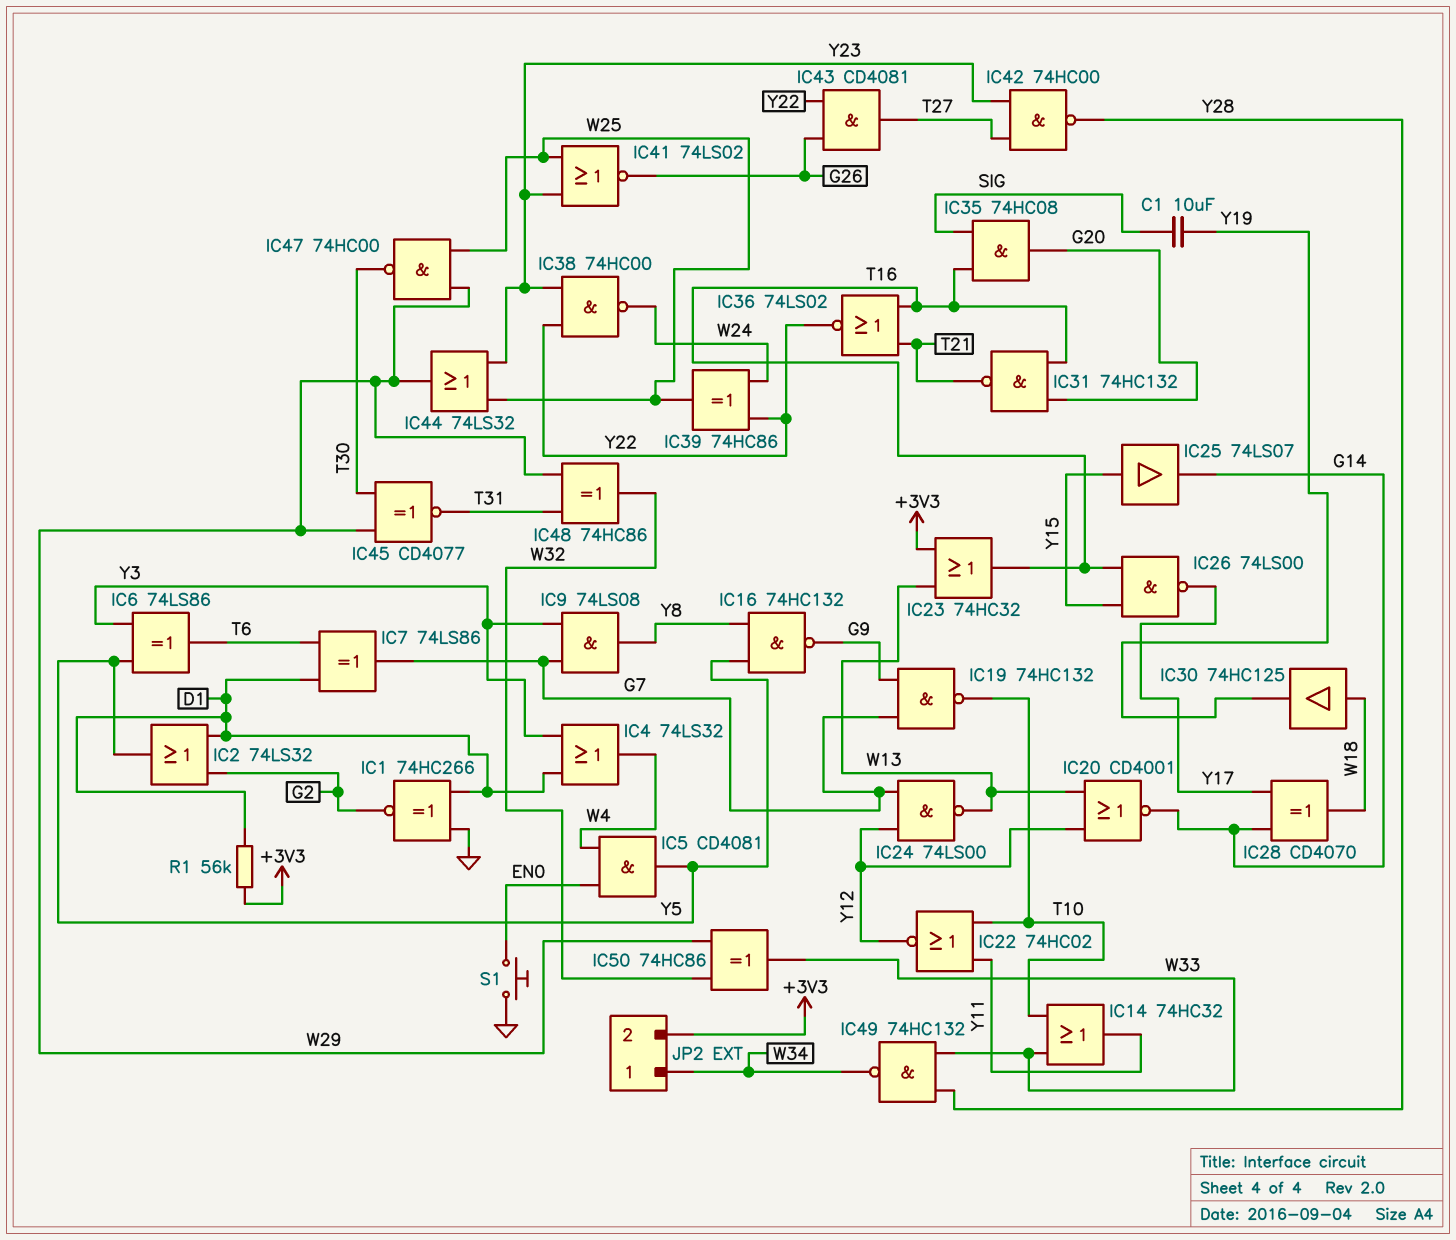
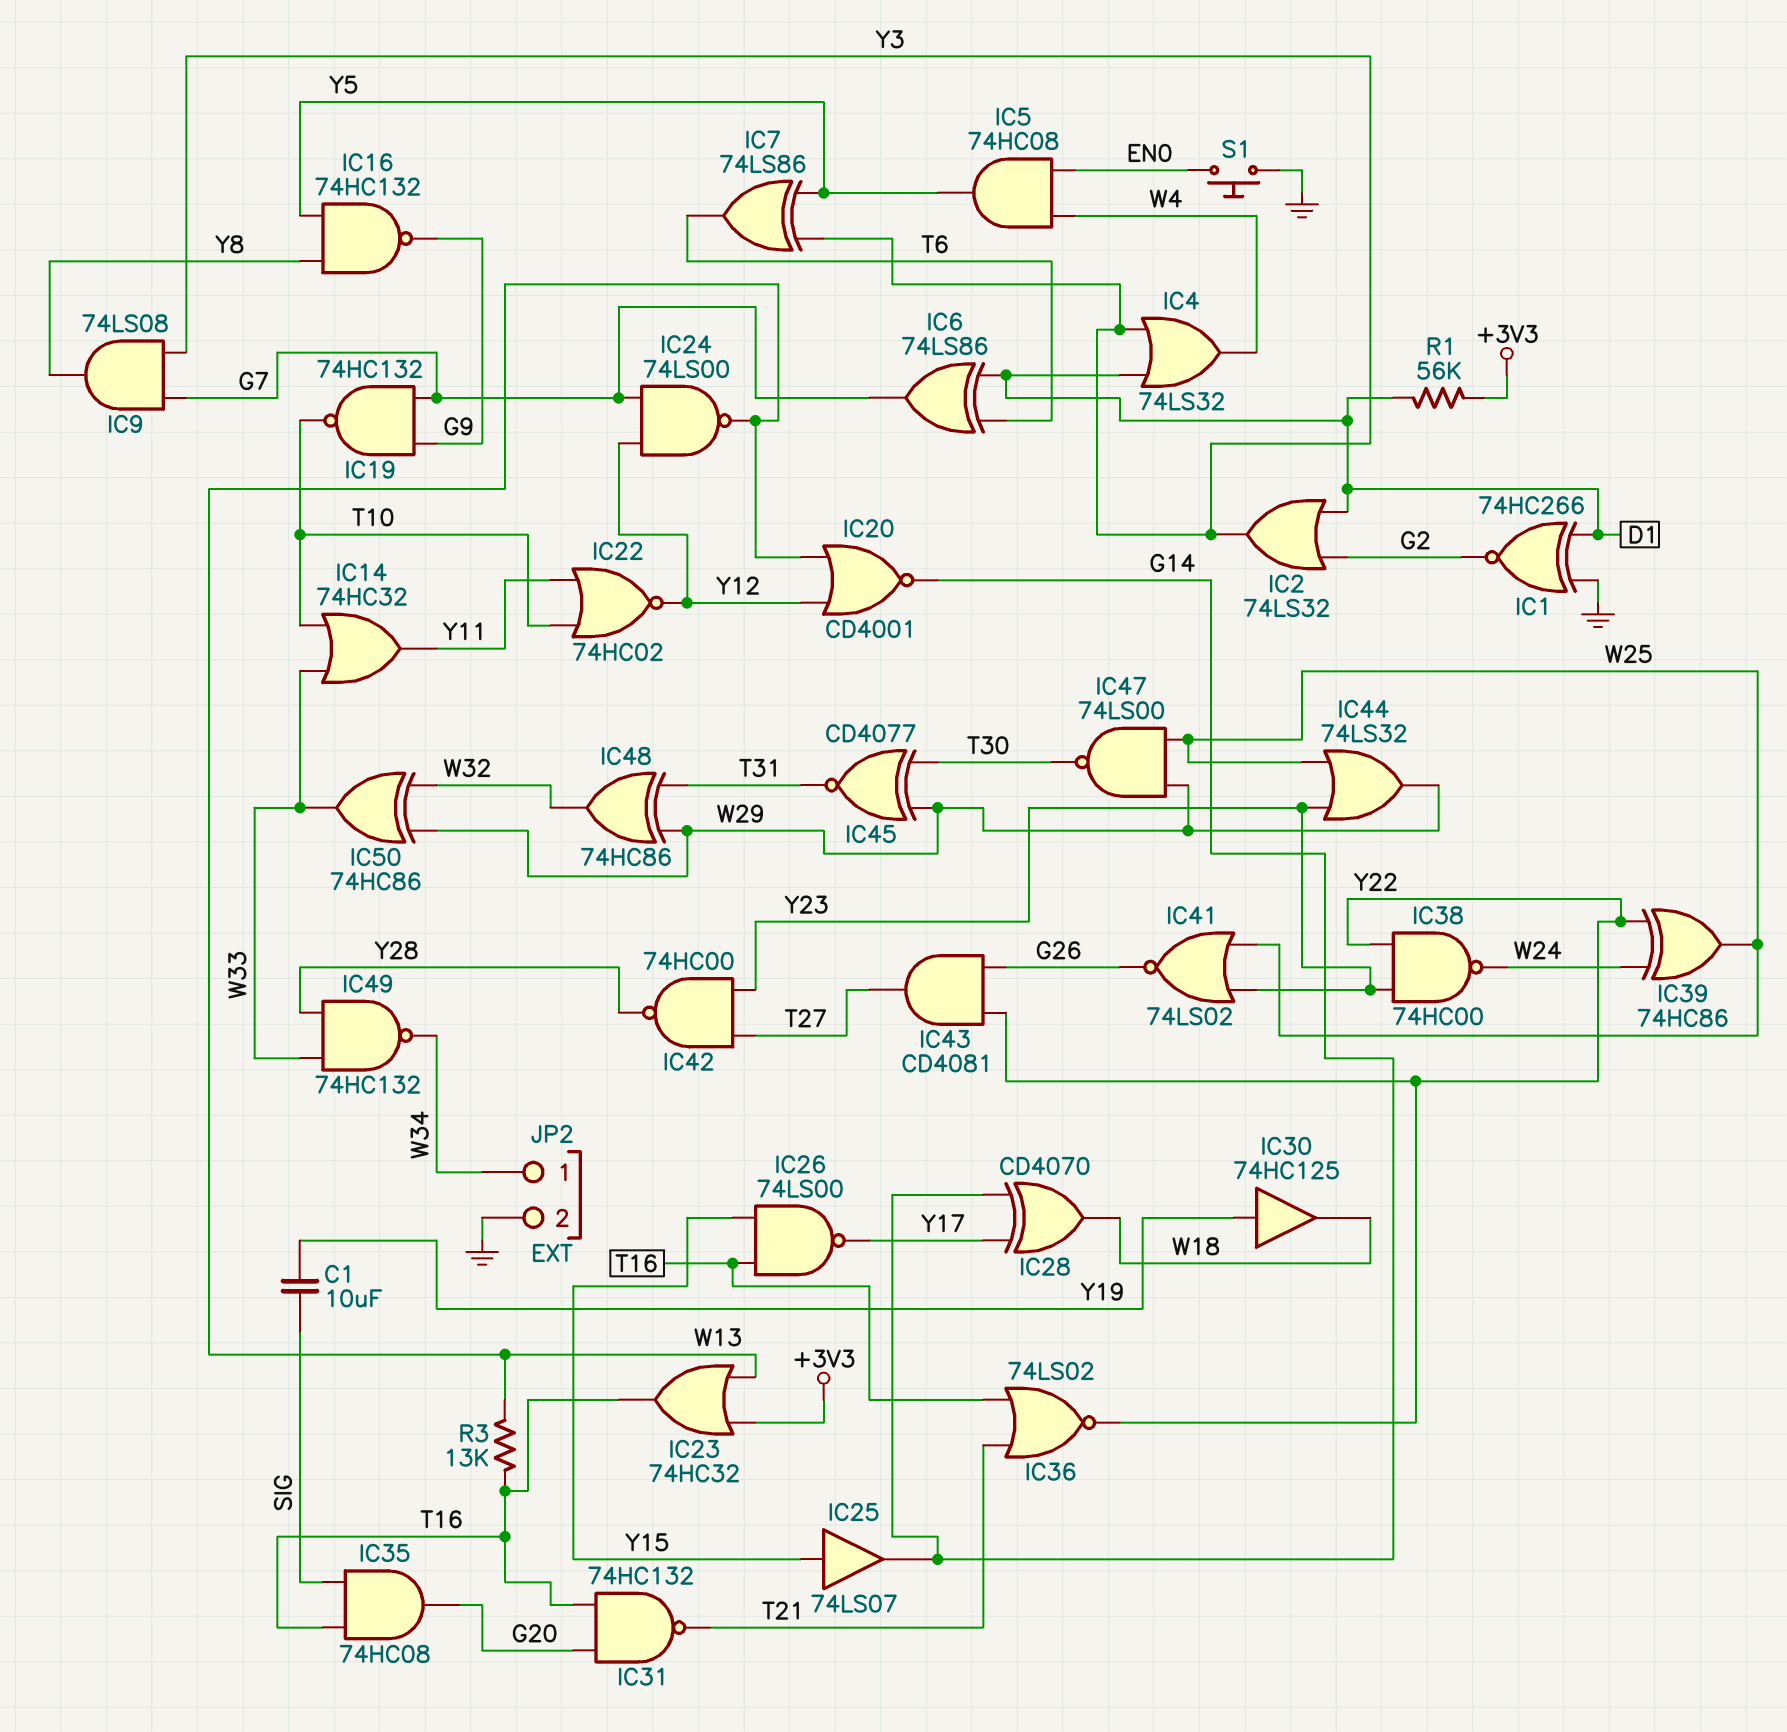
IC2: OR 74LS32 (in D1, in G2, out Y5) -> OR 74LS32 (in D1, in G2, out Y3)
IC5: AND CD4081 (in EN0, in W4, out Y5) -> AND 74HC08 (in EN0, in W4, out Y5)
IC6: XOR 74LS86 (in Y3, in Y5, out T6) -> XOR 74LS86 (in D1, in T6, out G7)
IC7: XOR 74LS86 (in D1, in T6, out G7) -> XOR 74LS86 (in Y3, in Y5, out T6)
IC30: buffer 74HC125 (in W18, out Y19) -> buffer 74HC125 (in Y19, out W18)
IC47: NAND 74HC00 (in W25, in W29, out T30) -> NAND 74LS00 (in W25, in W29, out T30)
JP2 pin 2: +3V3 -> GND
R3: none -> 13k (T16, W13)

